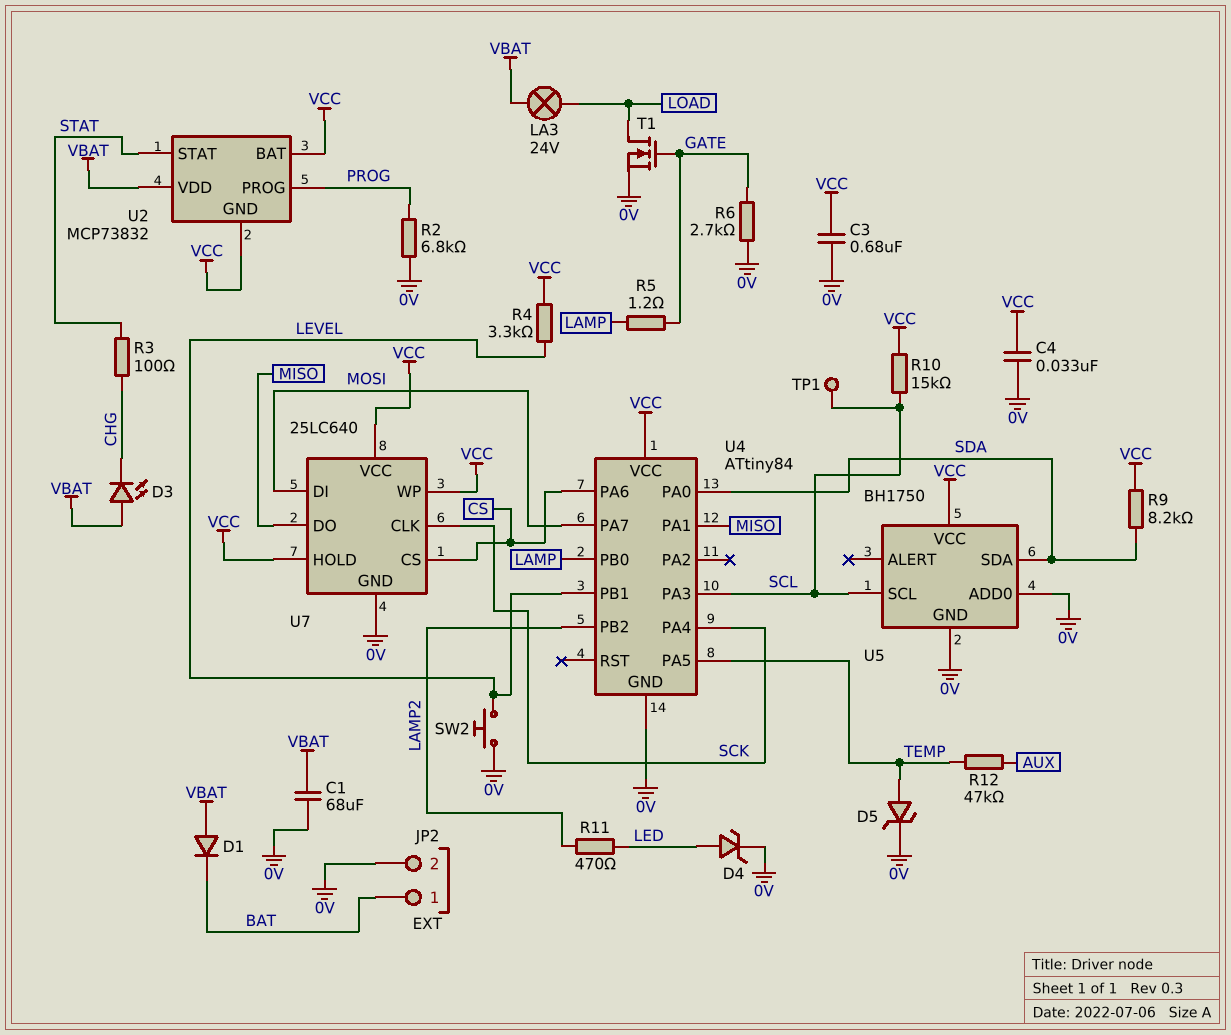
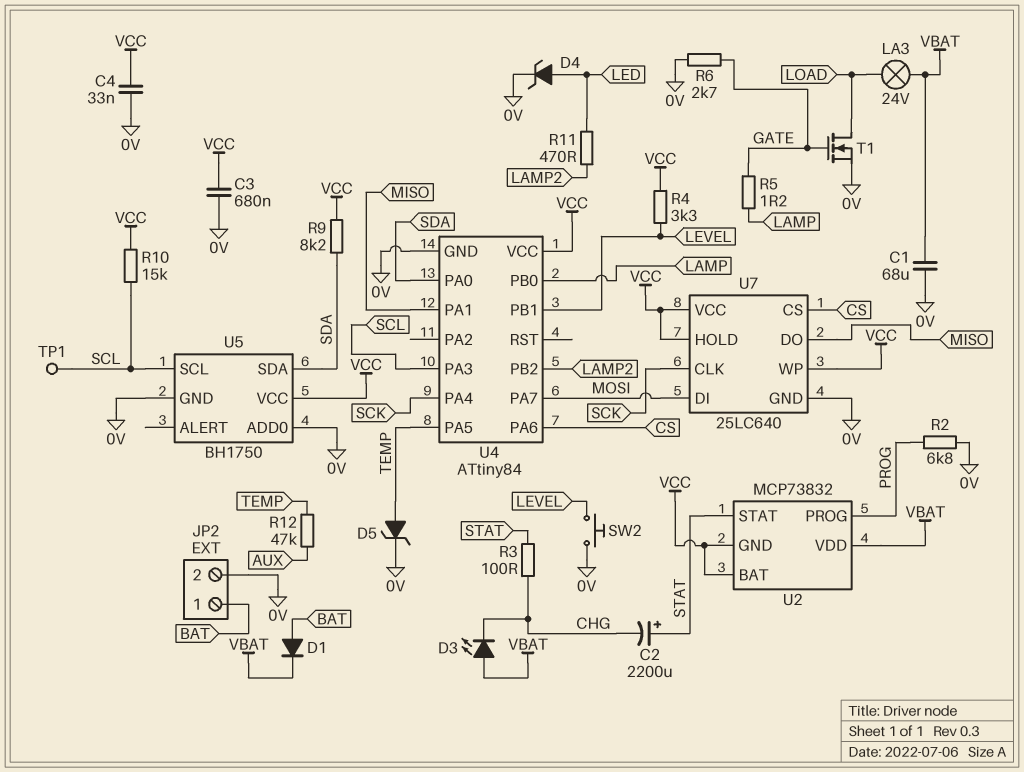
C2: none -> 2200uF (plus STAT, minus CHG)
D1: diode (A VBAT, K BAT) -> diode (A BAT, K VBAT)

